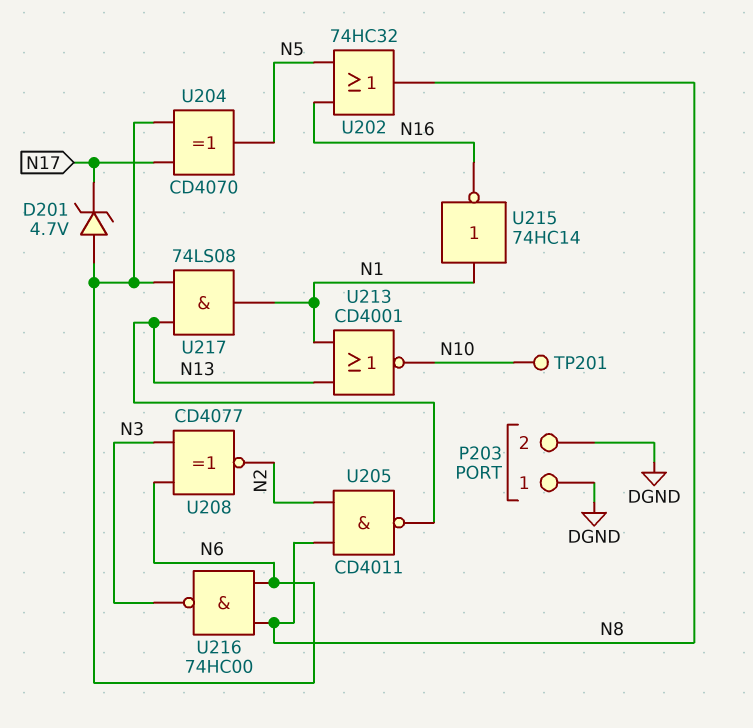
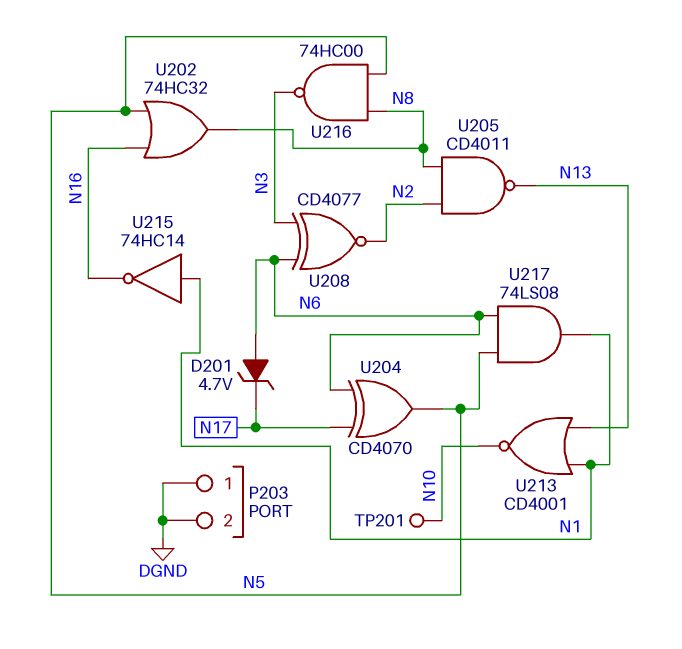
U216: NAND 74HC00 (in N6, in N8, out N3) -> NAND 74HC00 (in N5, in N8, out N3)
U217: AND 74LS08 (in N6, in N13, out N1) -> AND 74LS08 (in N5, in N6, out N1)

